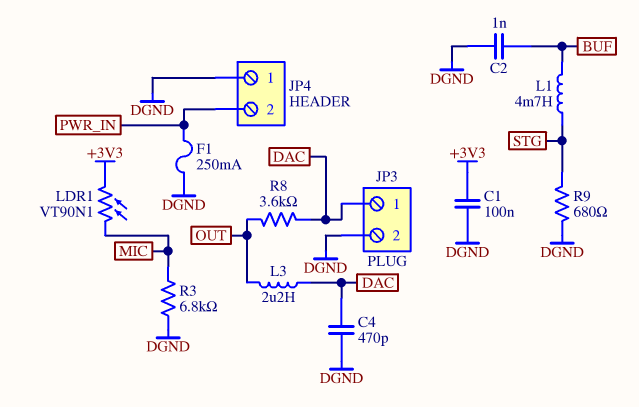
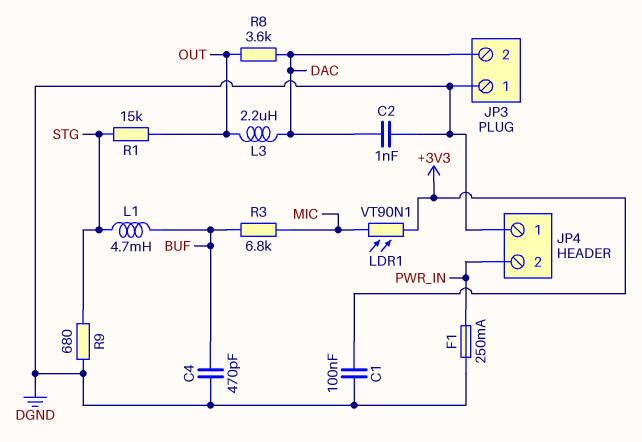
C2: 1nF (BUF, DGND) -> 1nF (DAC, DGND)
C4: 470pF (DAC, DGND) -> 470pF (BUF, DGND)
JP3 pin 1: DAC -> DGND
JP3 pin 2: DGND -> DAC
R1: none -> 15k (OUT, STG)
R3: 6.8k (DGND, MIC) -> 6.8k (BUF, MIC)

